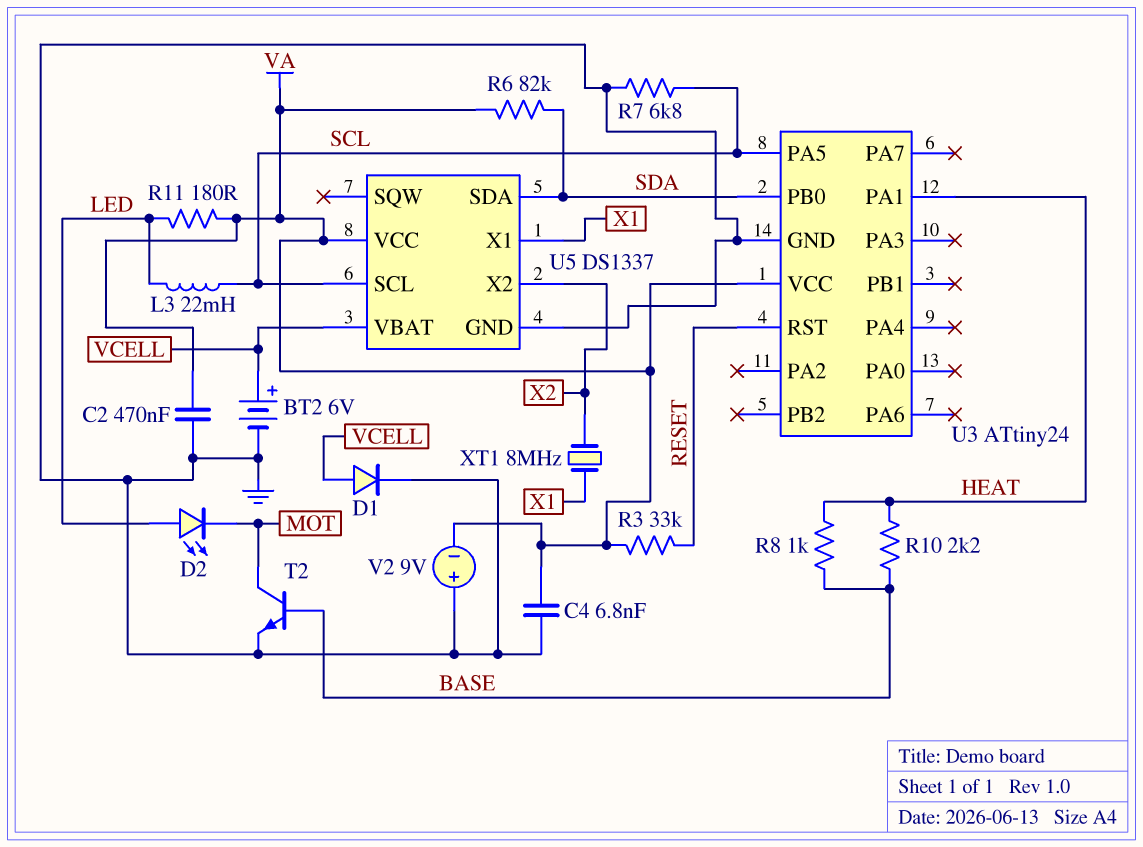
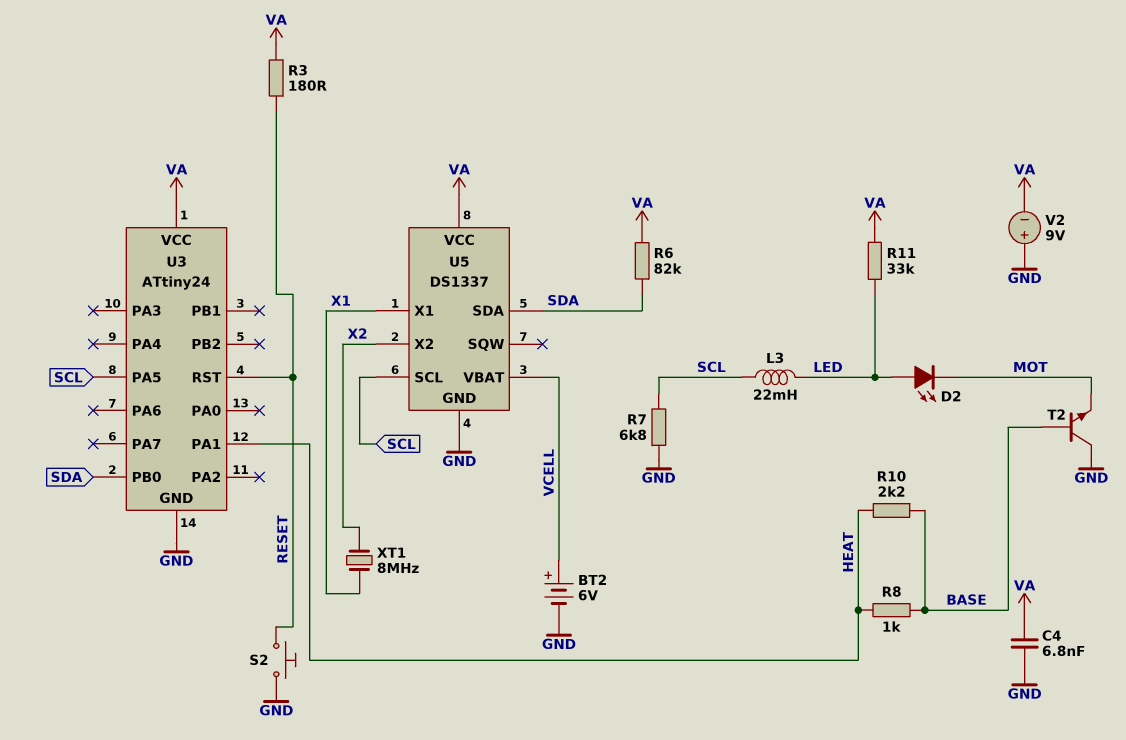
C2: 470nF (GND, VA) -> none
D1: diode (A VCELL, K GND) -> none
R3: 33k (RESET, VA) -> 180 (RESET, VA)
R11: 180 (LED, VA) -> 33k (LED, VA)
S2: none -> button (GND, RESET)
T2: NPN (B BASE, C MOT, E GND) -> NPN (B BASE, C GND, E MOT)

